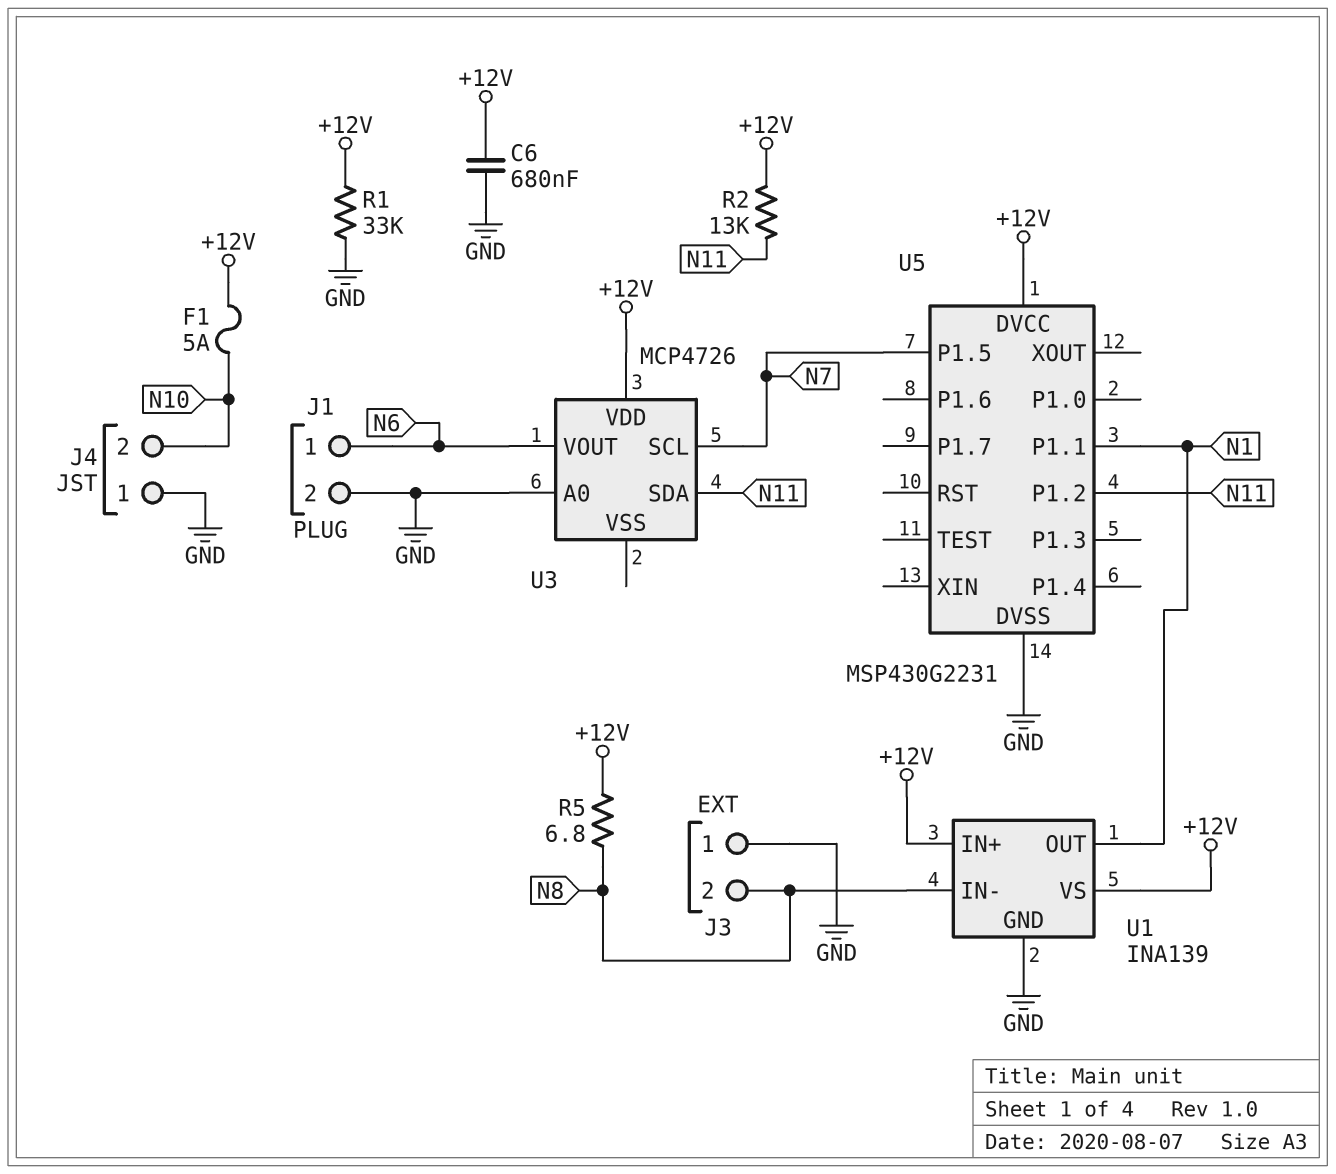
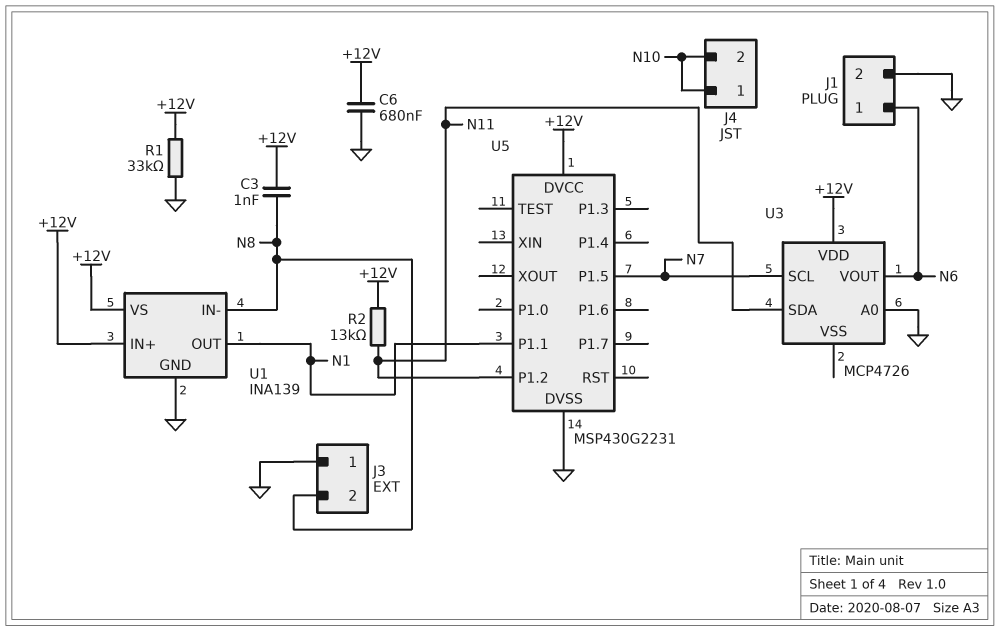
C3: none -> 1nF (+12V, N8)
F1: 5A (+12V, N10) -> none
J4 pin 1: GND -> N10
R5: 6.8 (+12V, N8) -> none

